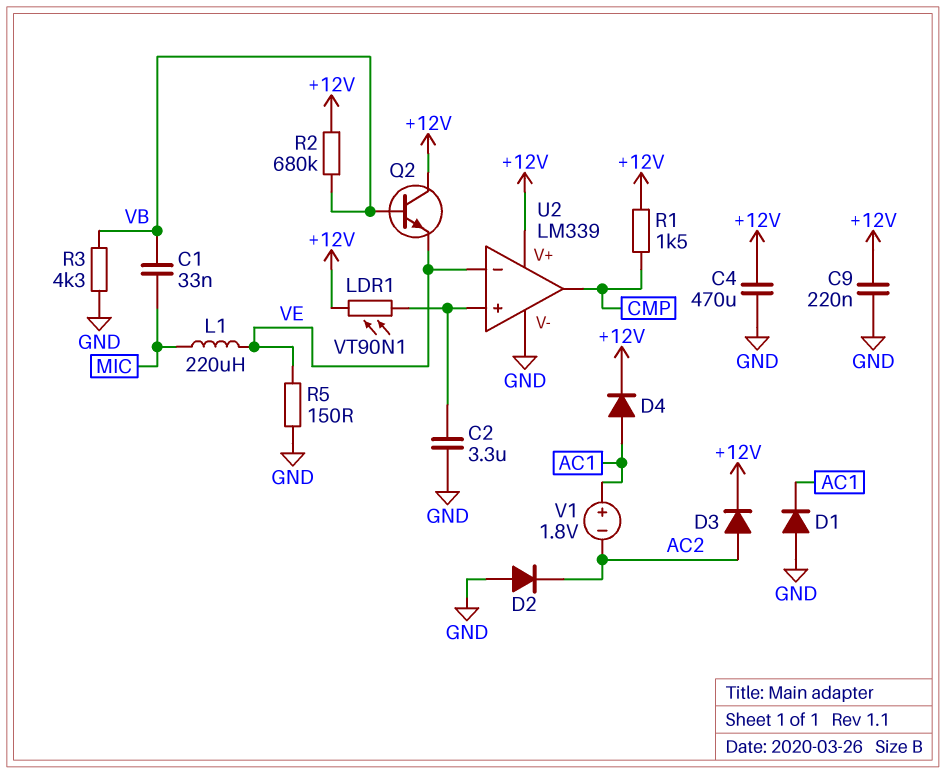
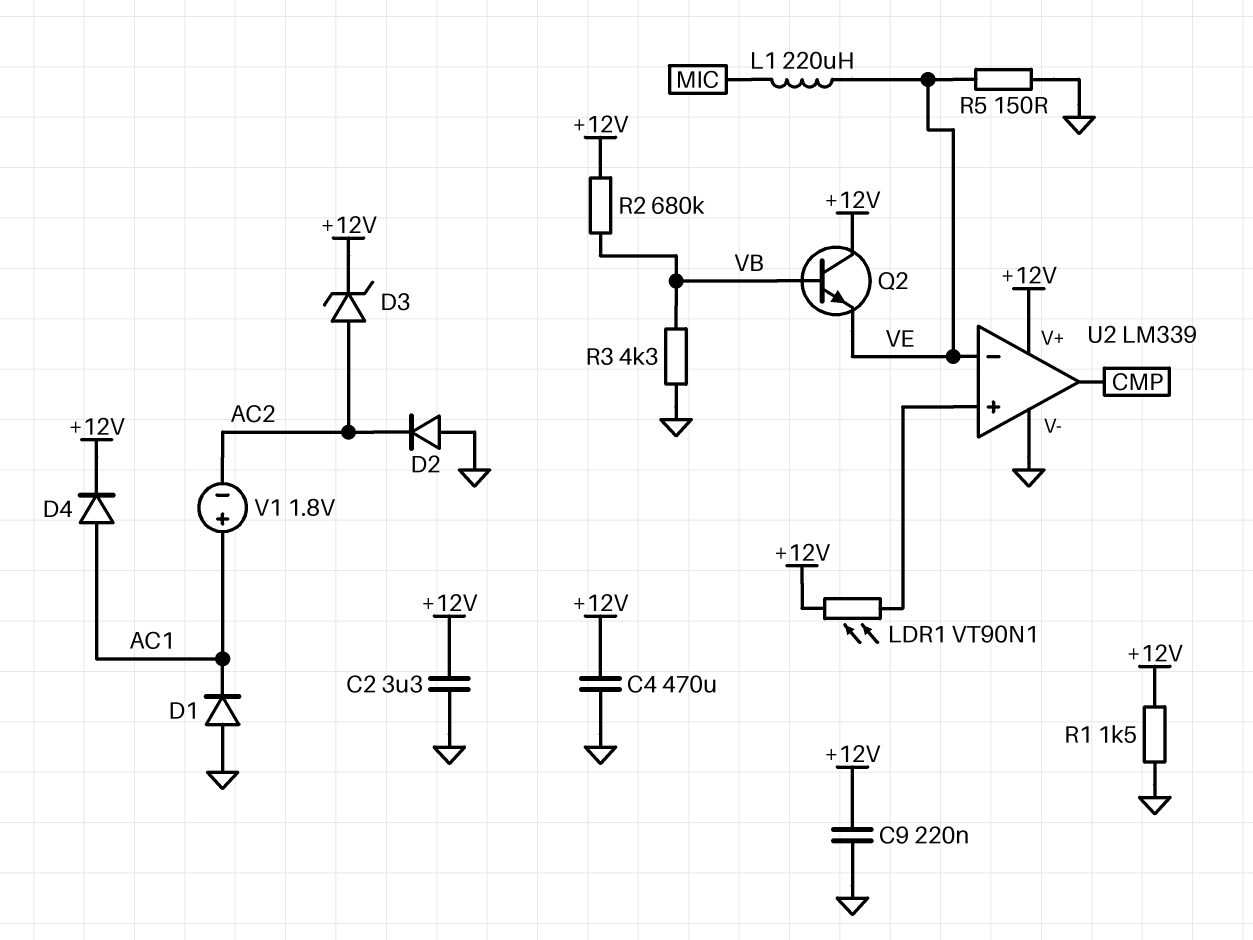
C1: 33nF (MIC, VB) -> none
C2: 3.3uF (GND, U2/in+) -> 3.3uF (+12V, GND)
D3: diode (A AC2, K +12V) -> zener (A AC2, K +12V)
R1: 1.5k (+12V, CMP) -> 1.5k (+12V, GND)

